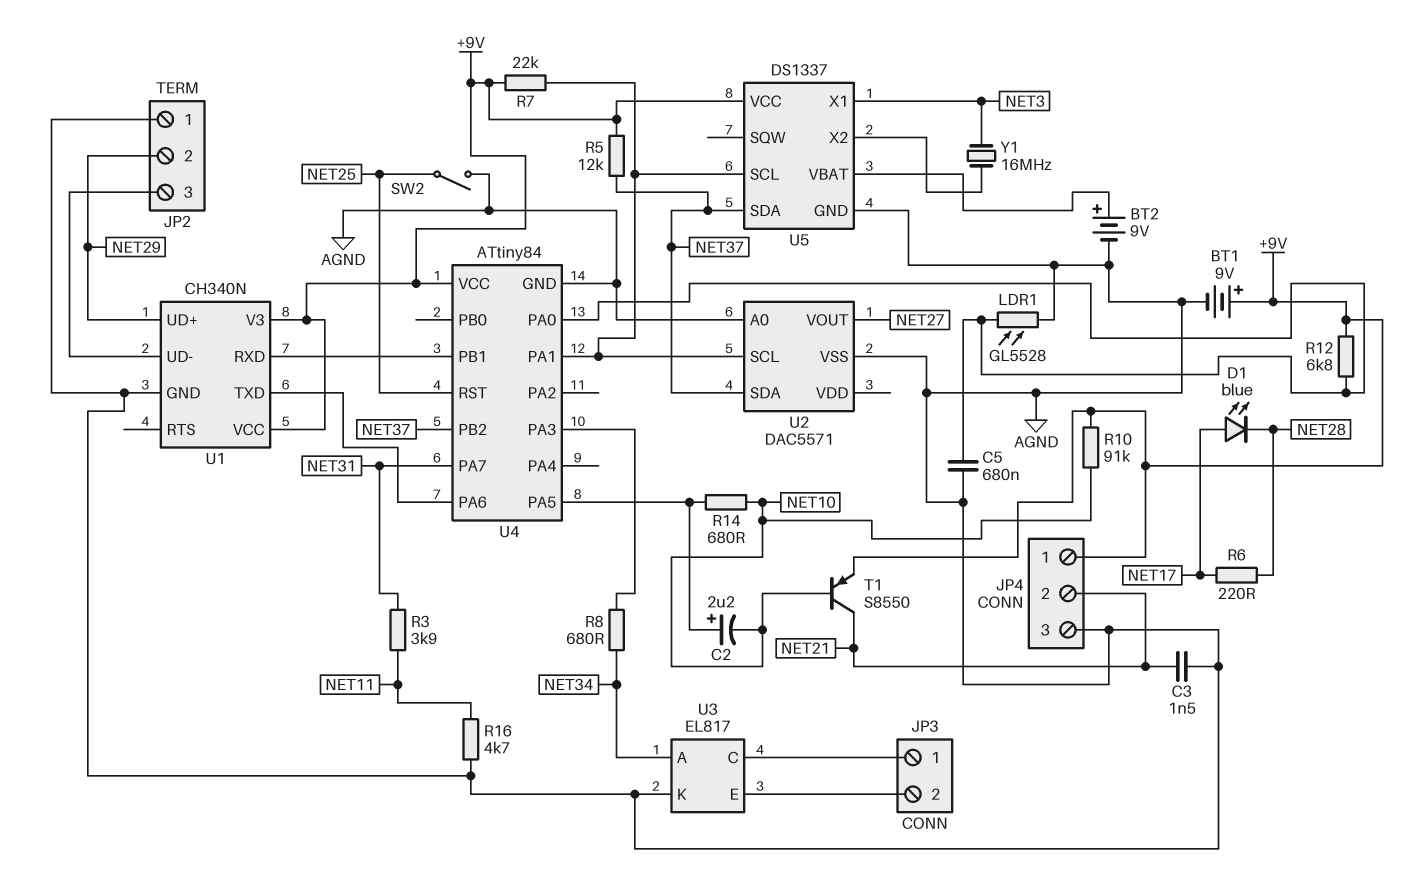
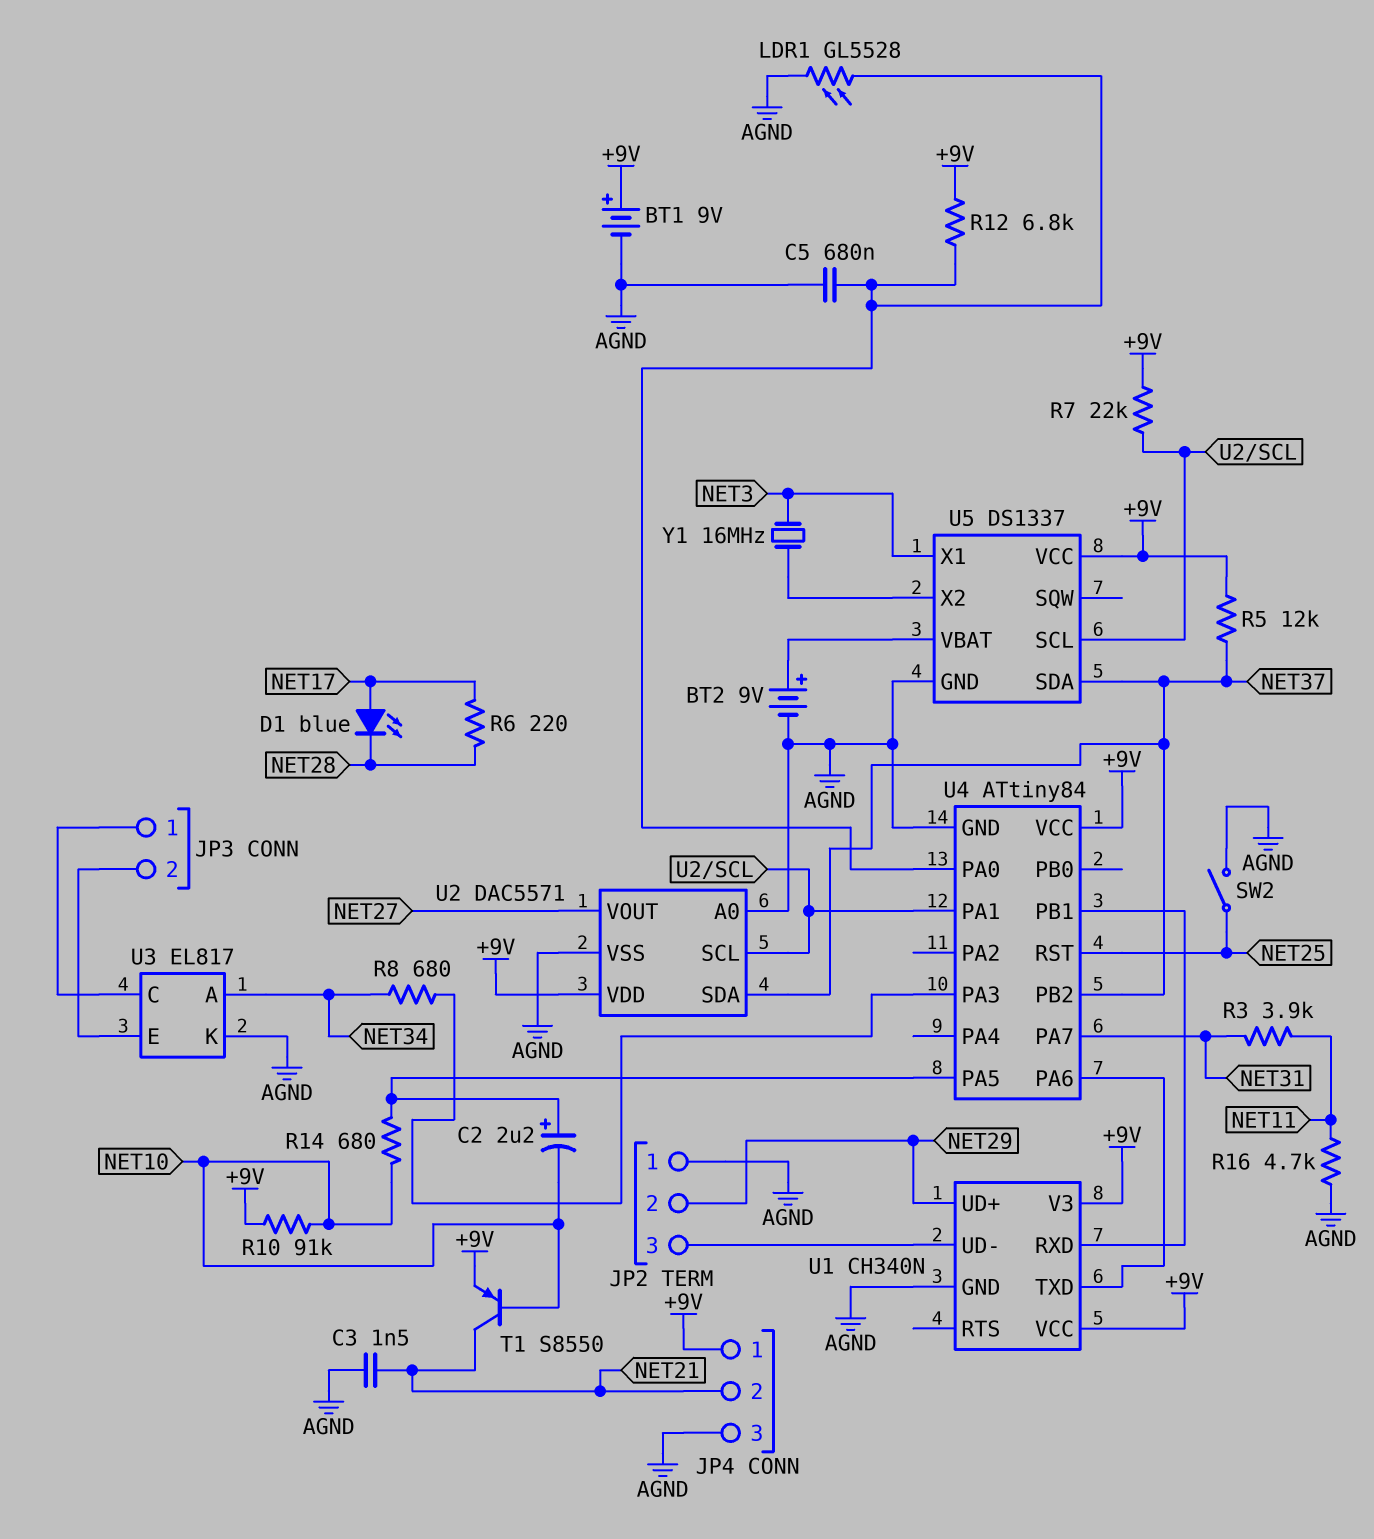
U2 pin VDD: none -> +9V

